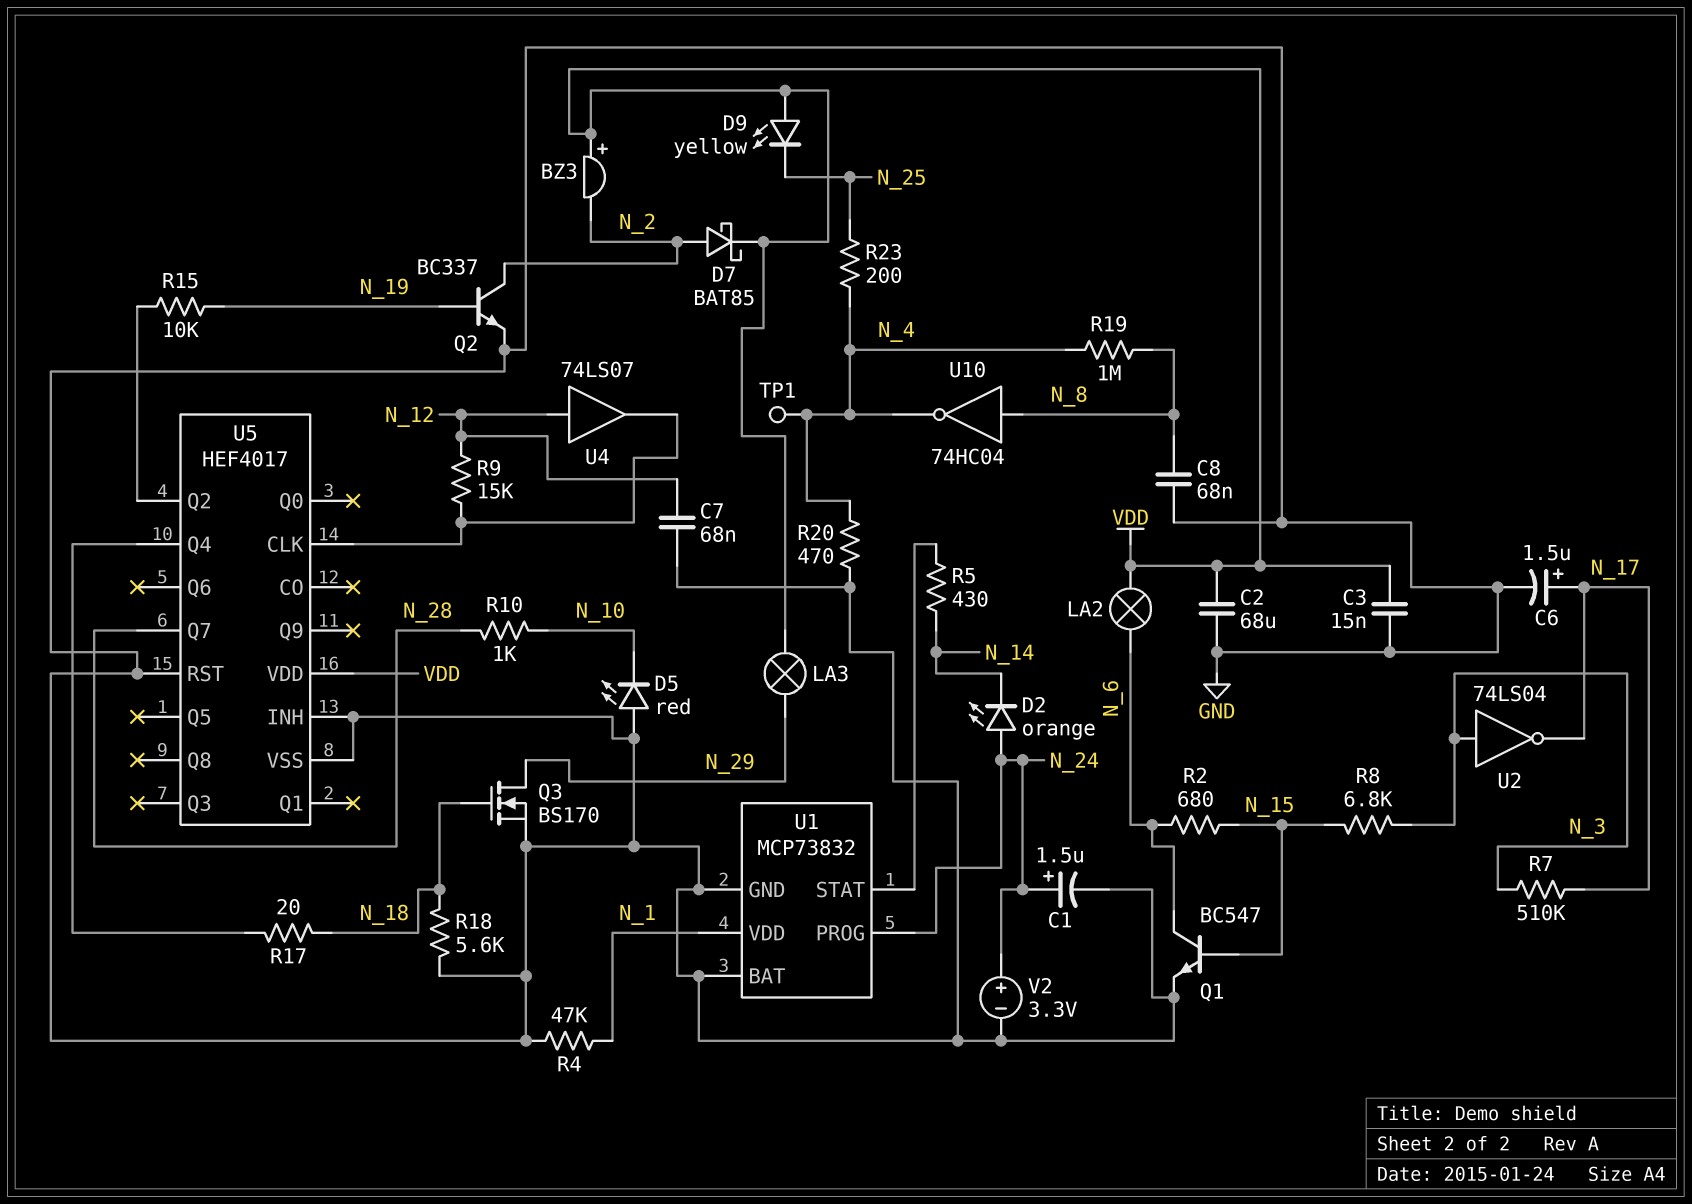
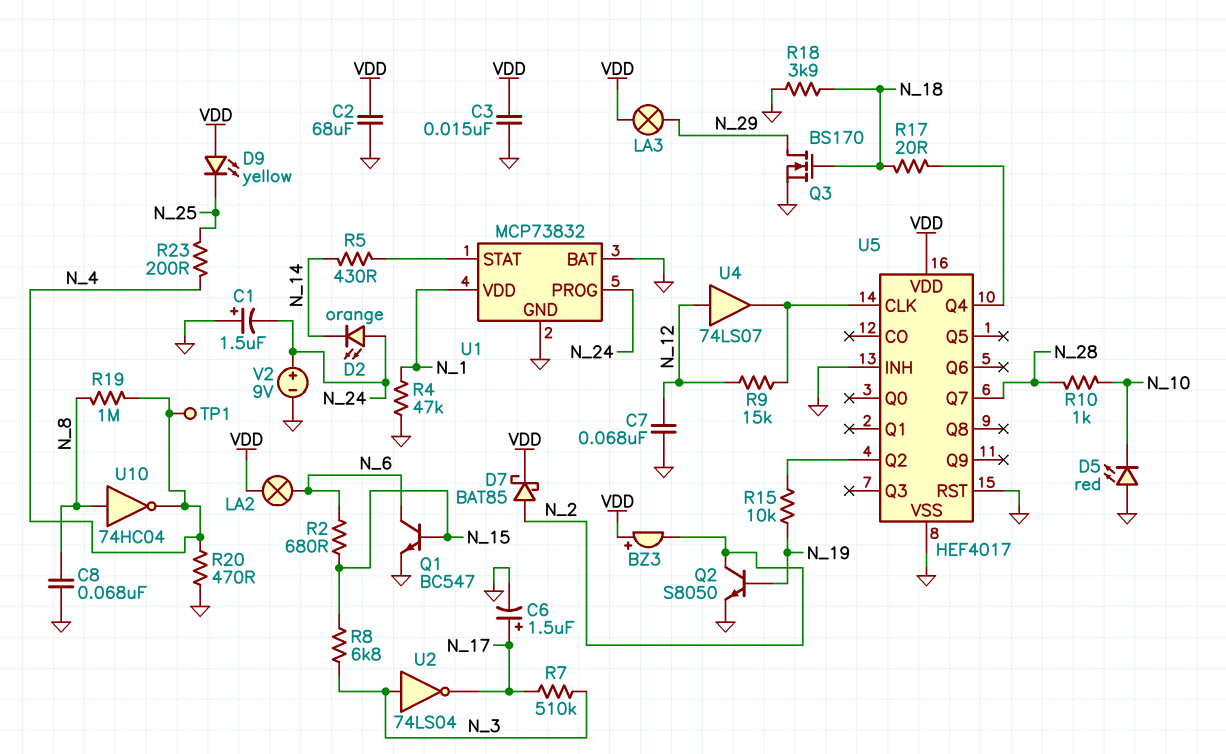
C1: 1.5uF (plus N_24, minus GND) -> 1.5uF (plus GND, minus N_24)
Q2: NPN BC337 (B N_19, C N_2, E GND) -> NPN S8050 (B N_19, C N_2, E GND)
R18: 5.6k (GND, N_18) -> 3.9k (GND, N_18)
V2: 3.3V (plus N_24, minus GND) -> 9V (plus N_24, minus GND)

